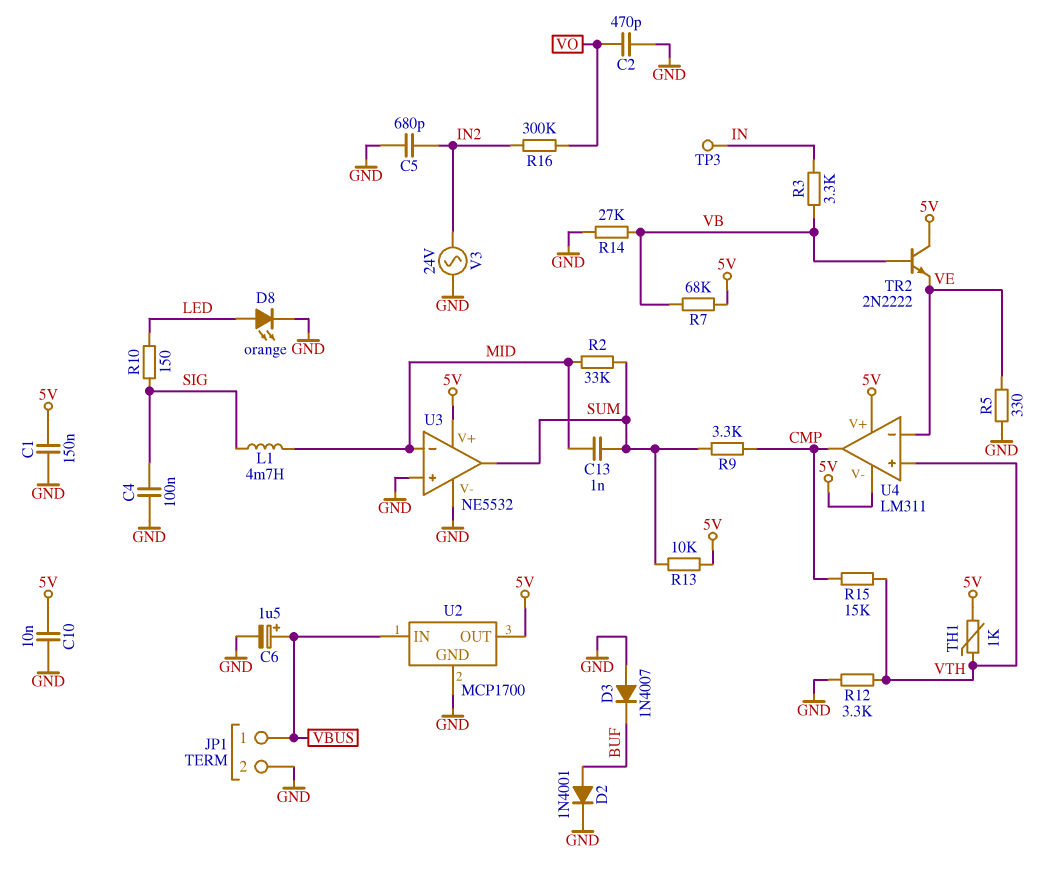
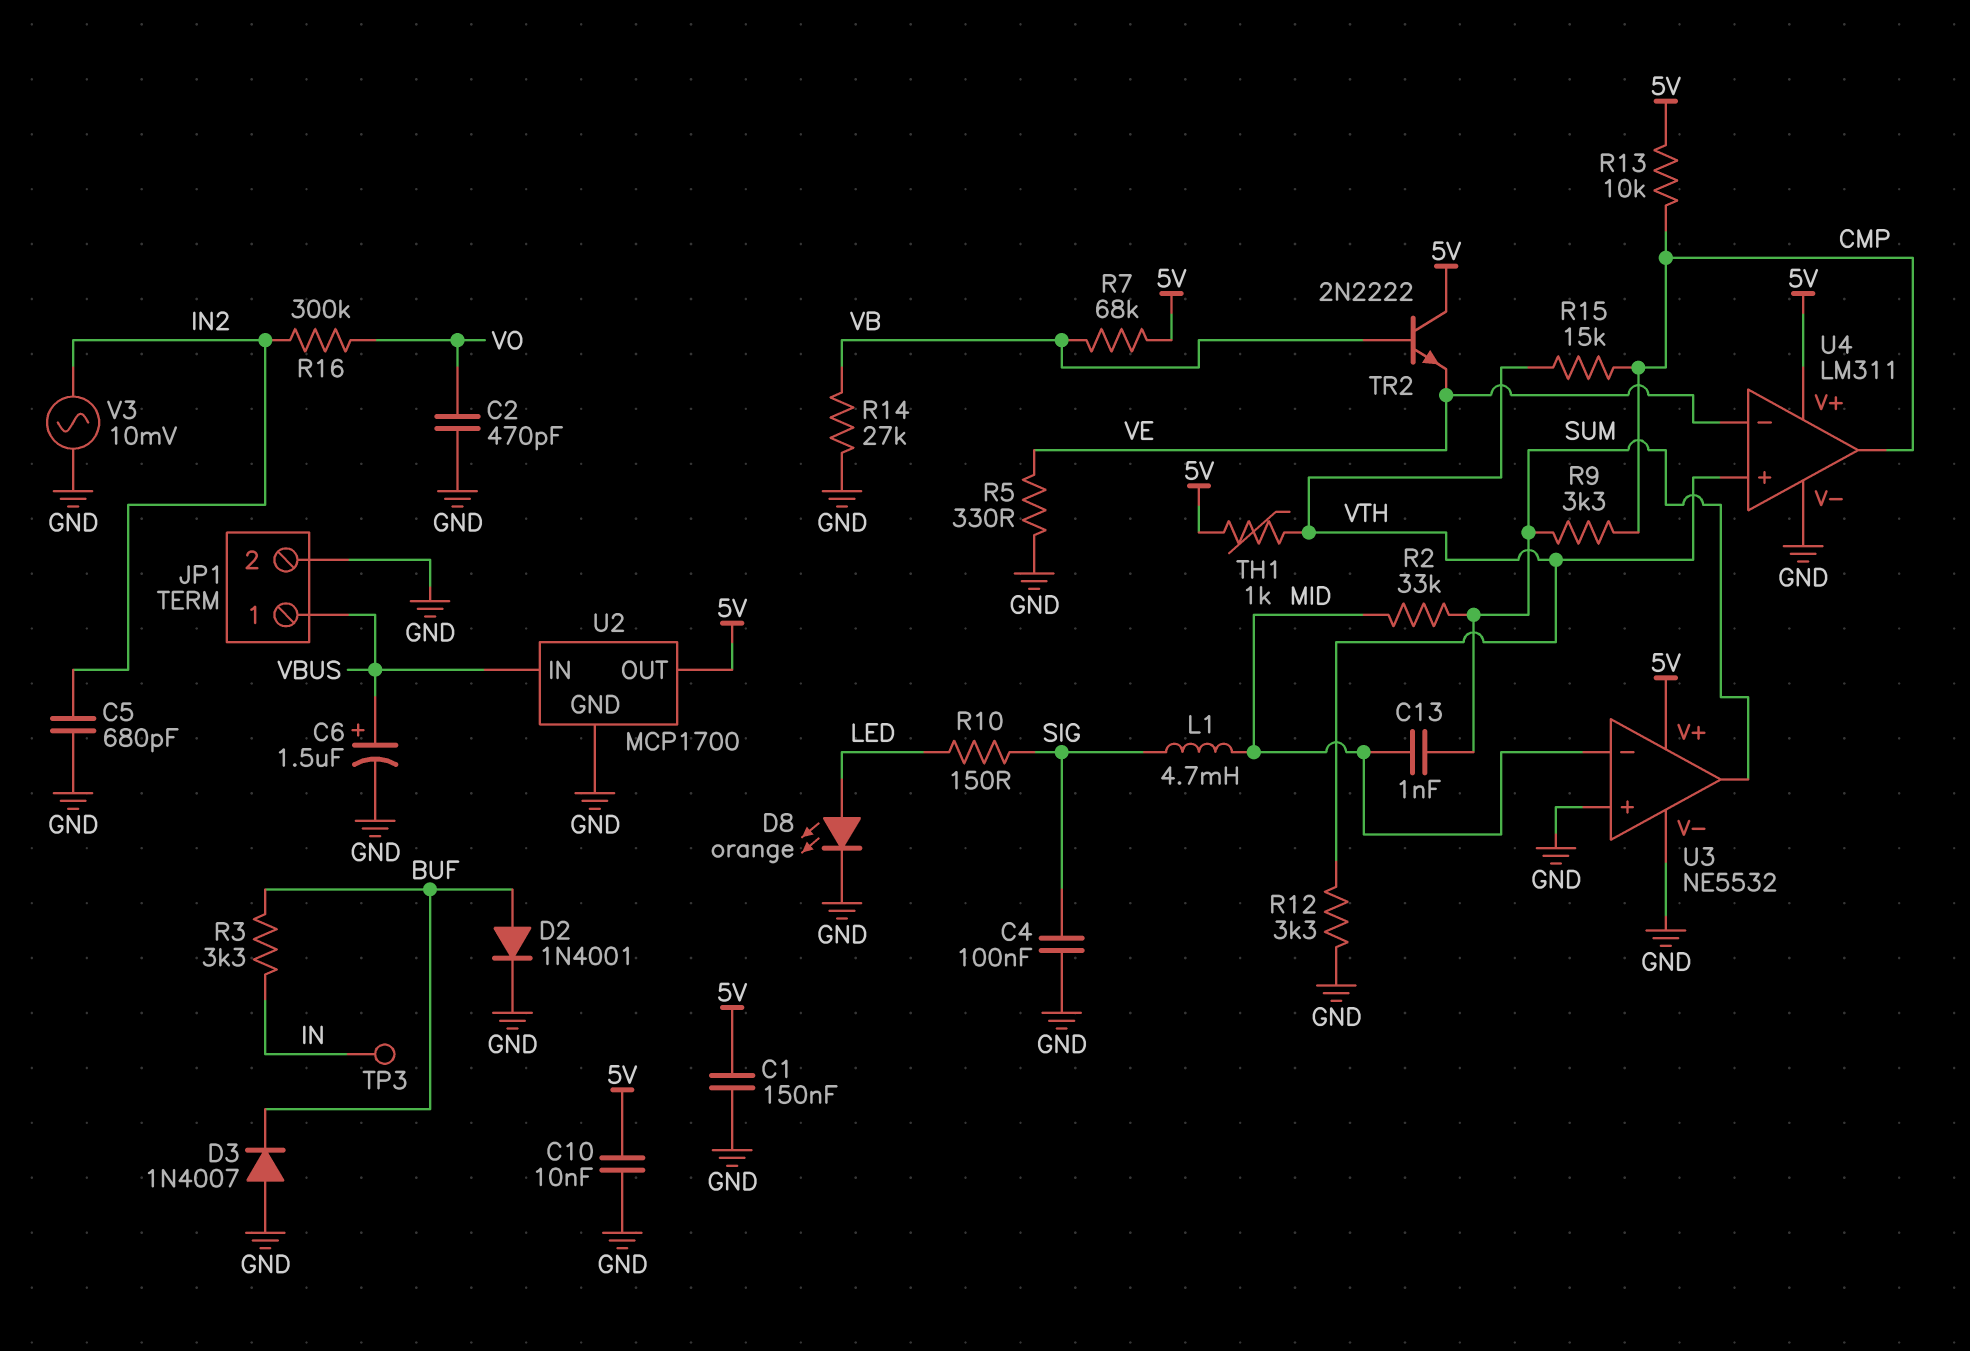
R3: 3.3k (IN, VB) -> 3.3k (BUF, IN)
R13: 10k (5V, SUM) -> 10k (5V, CMP)
U4 pin V-: 5V -> GND
V3: AC 24V (GND, IN2) -> AC 10mV (GND, IN2)

